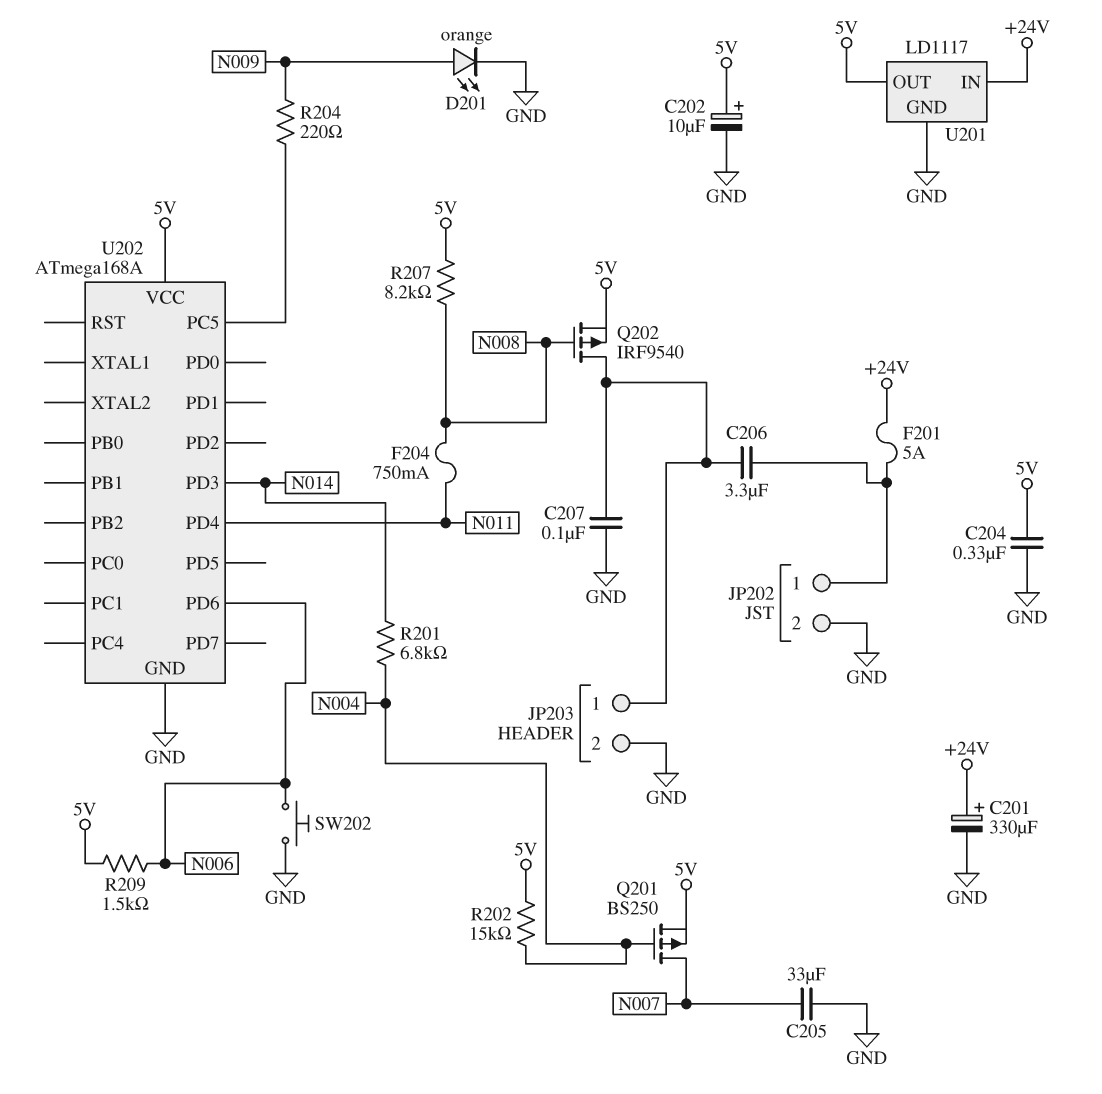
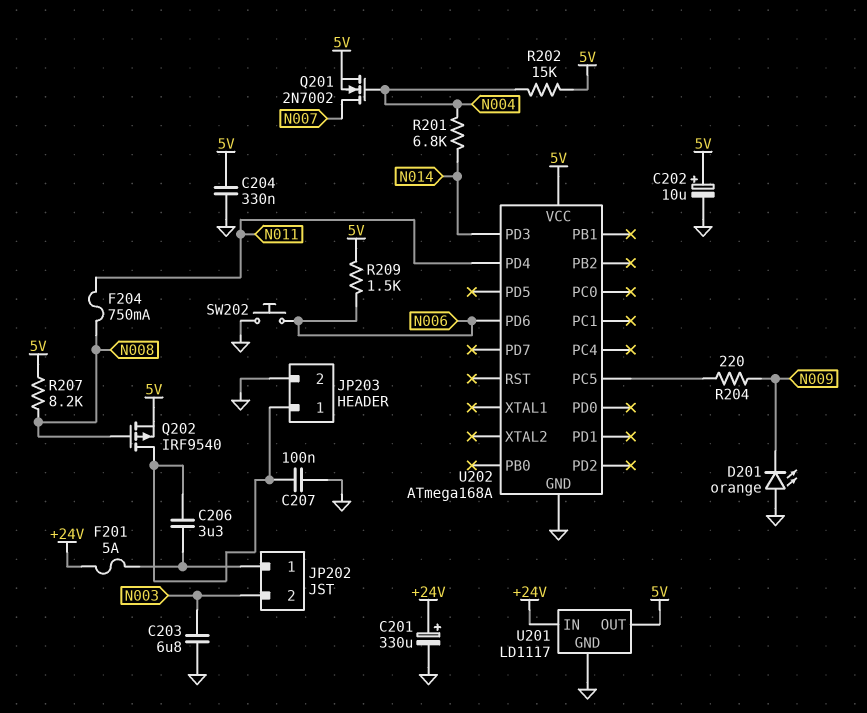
C203: none -> 6.8uF (GND, N003)
C205: 33uF (GND, N007) -> none
D201: LED orange (A N009, K GND) -> LED orange (A GND, K N009)
JP202 pin 2: GND -> N003
Q201: PMOS BS250 (G N004, D N007, S 5V) -> NMOS 2N7002 (G N004, D N007, S 5V)

